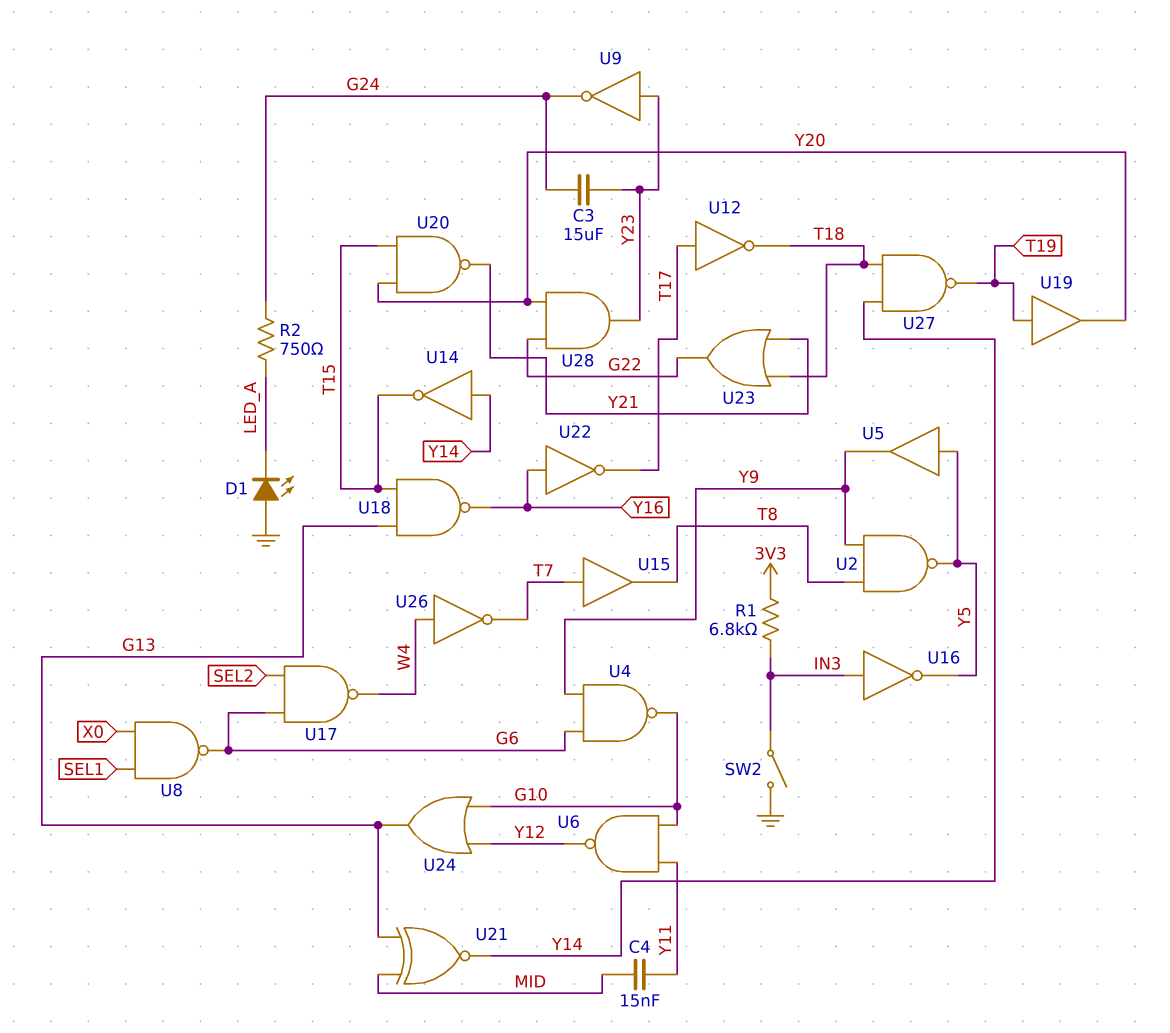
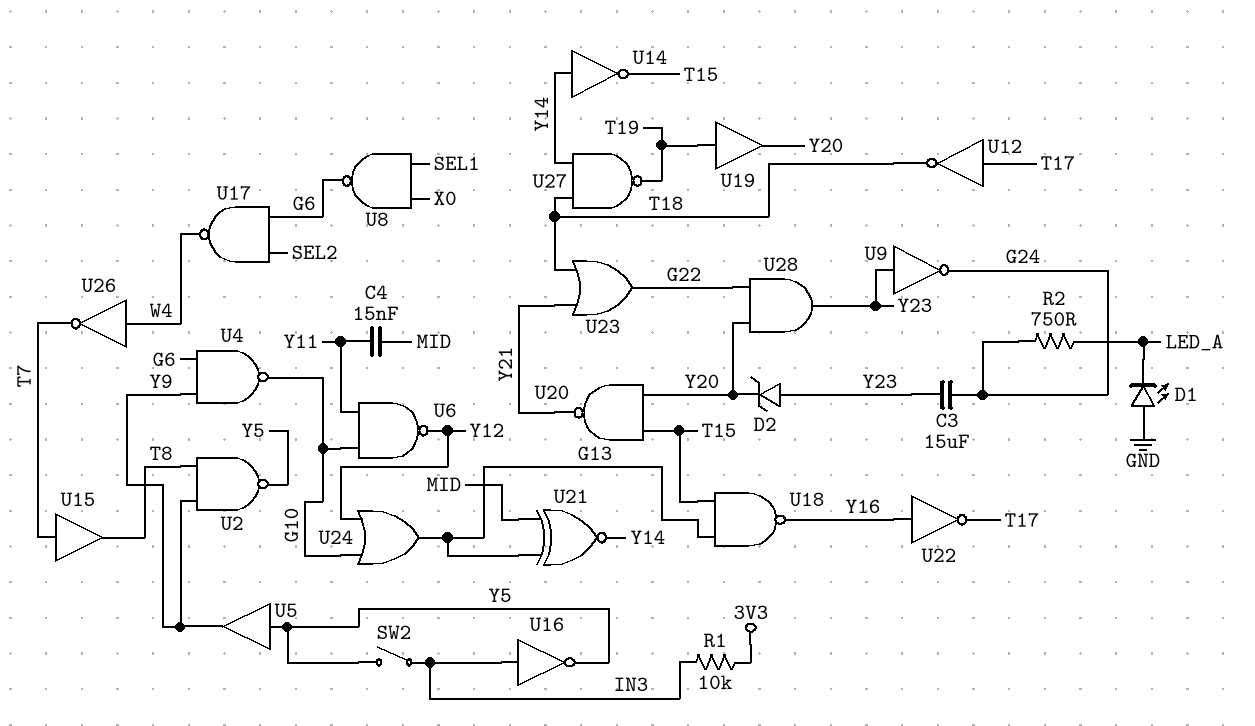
D2: none -> zener (A Y23, K Y20)
R1: 6.8k (3V3, IN3) -> 10k (3V3, IN3)
SW2: switch (GND, IN3) -> switch (IN3, Y5)

